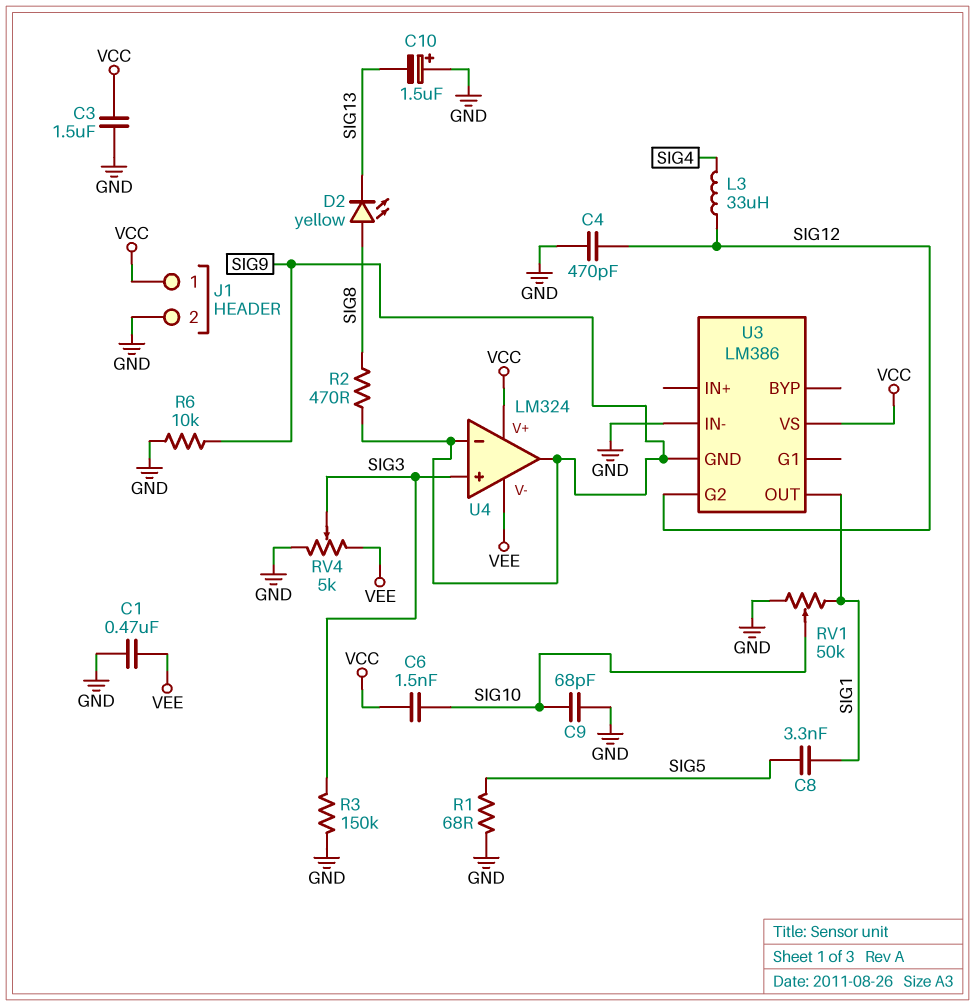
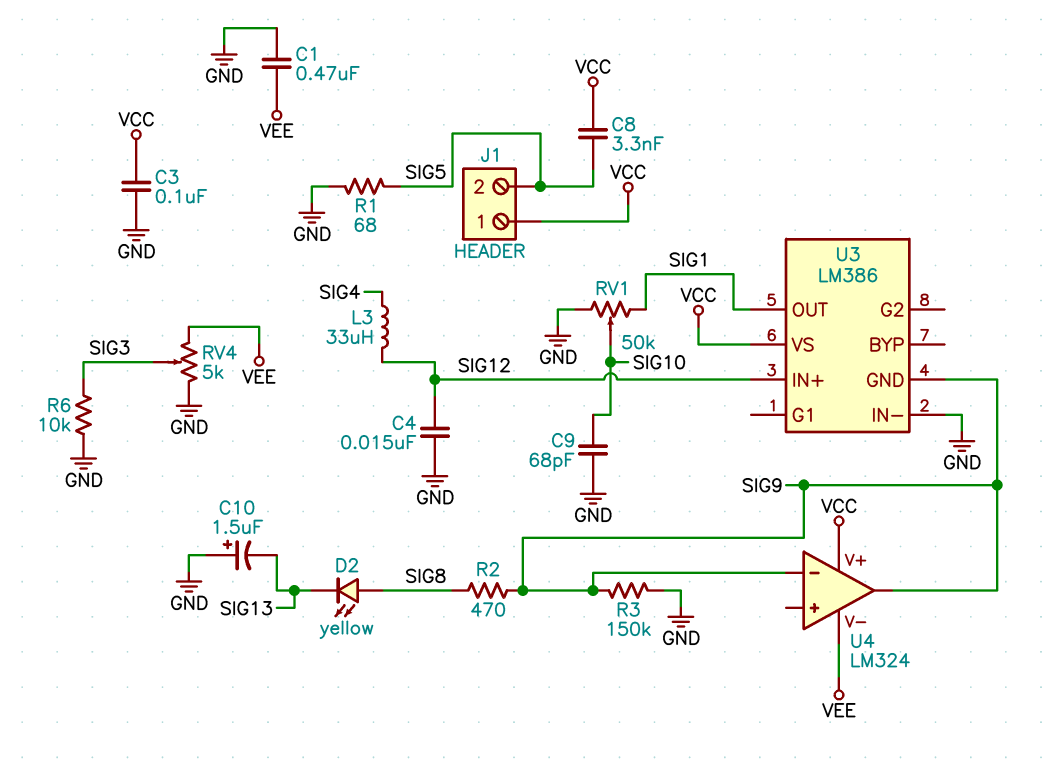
C3: 1.5uF (GND, VCC) -> 100nF (GND, VCC)
C4: 470pF (GND, SIG12) -> 15nF (GND, SIG12)
C6: 1.5nF (SIG10, VCC) -> none
C8: 3.3nF (SIG1, SIG5) -> 3.3nF (SIG5, VCC)
J1 pin 2: GND -> SIG5
R3: 150k (GND, SIG3) -> 150k (GND, SIG9)
R6: 10k (GND, SIG9) -> 10k (GND, SIG3)
U3 pin G2: SIG12 -> none
U3 pin IN+: none -> SIG12
U4 pin in+: SIG3 -> none

